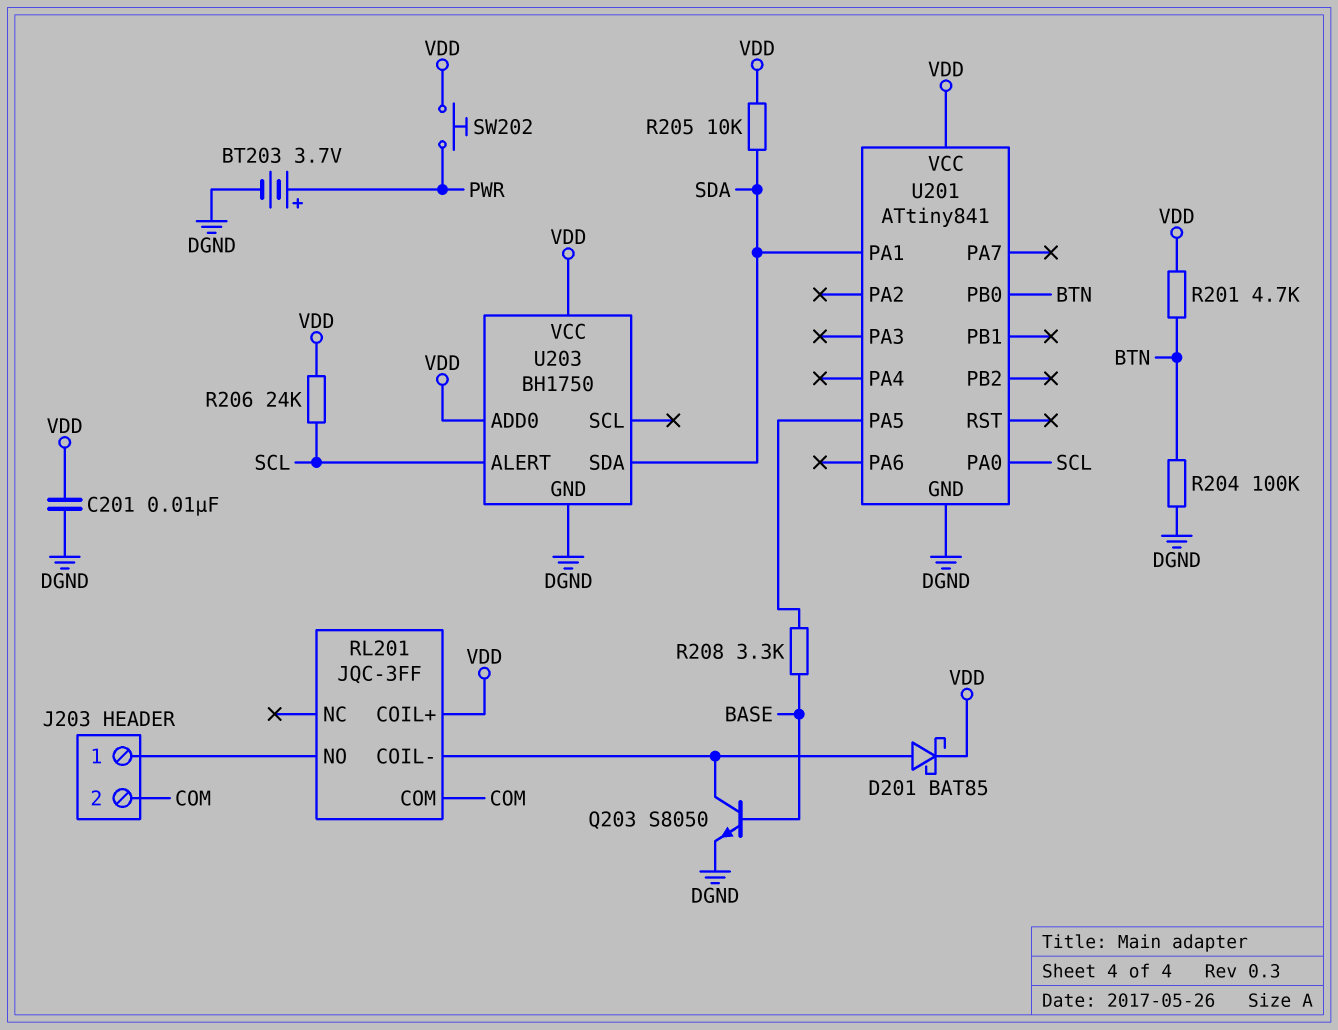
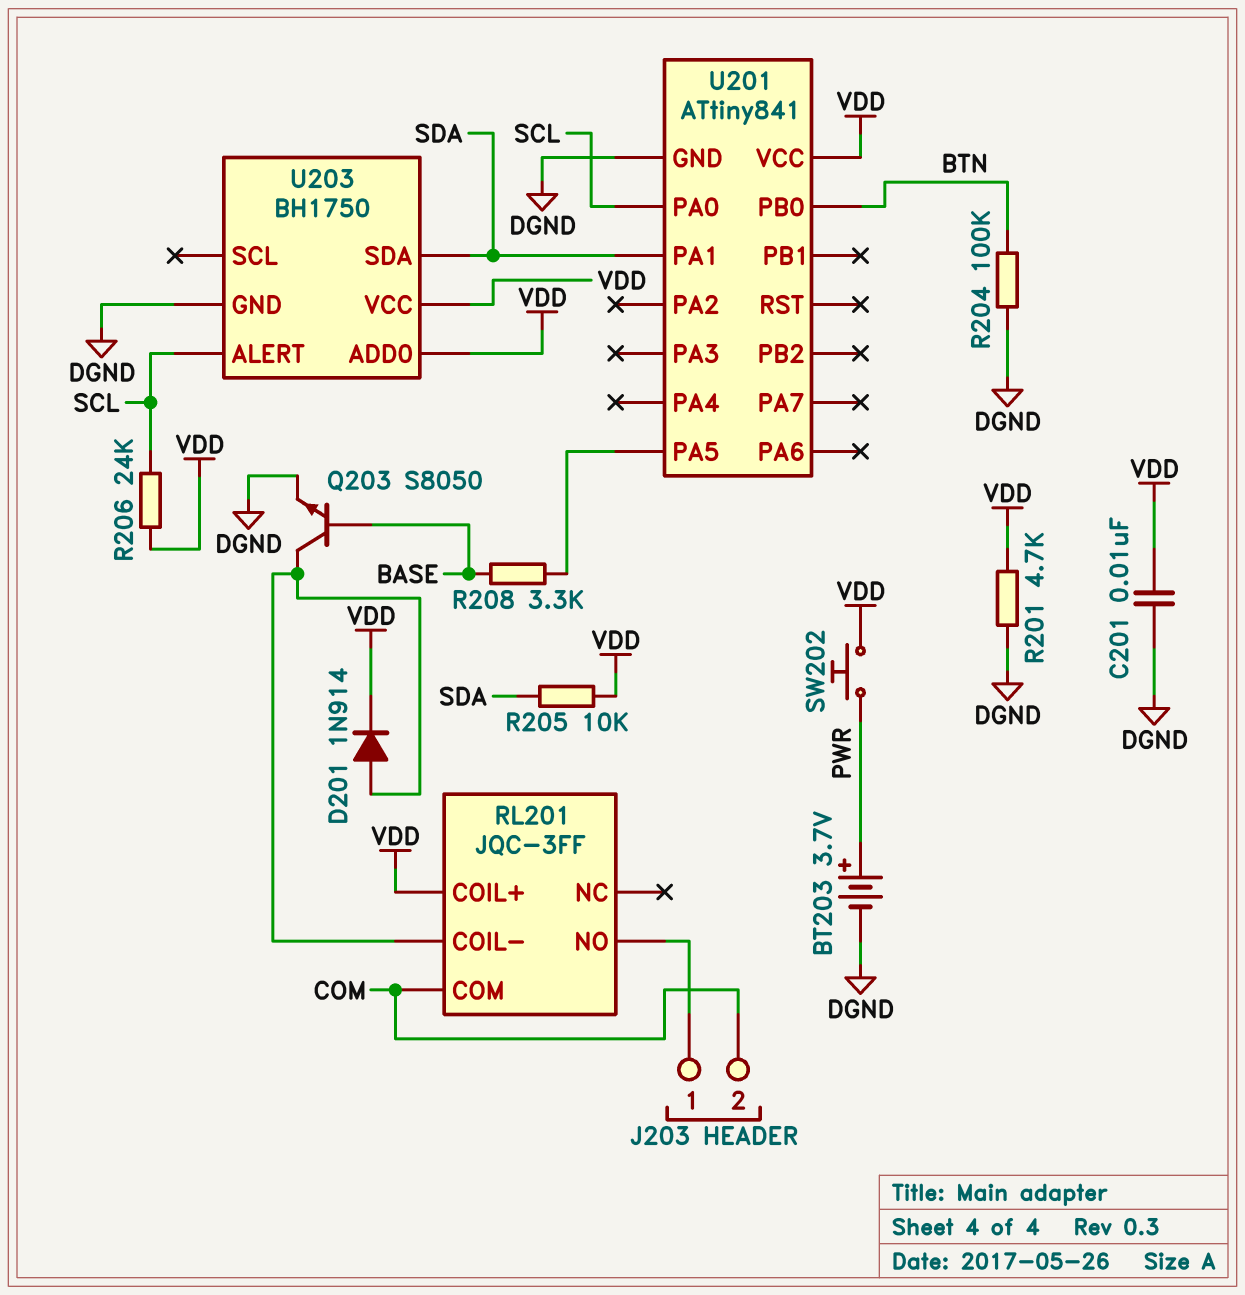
D201: schottky BAT85 (A RL201/COIL-, K VDD) -> diode 1N914 (A RL201/COIL-, K VDD)
R201: 4.7k (BTN, VDD) -> 4.7k (DGND, VDD)

